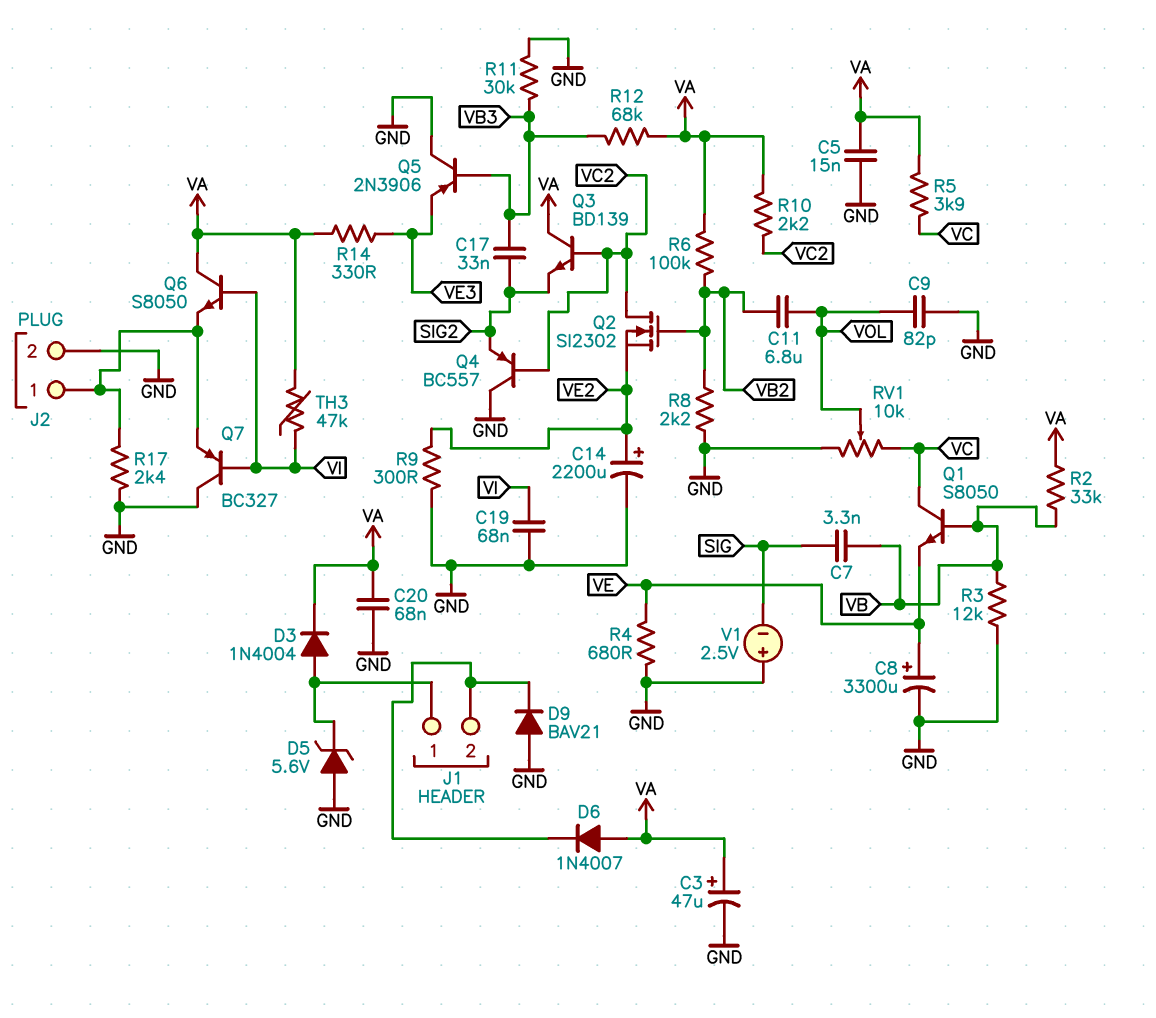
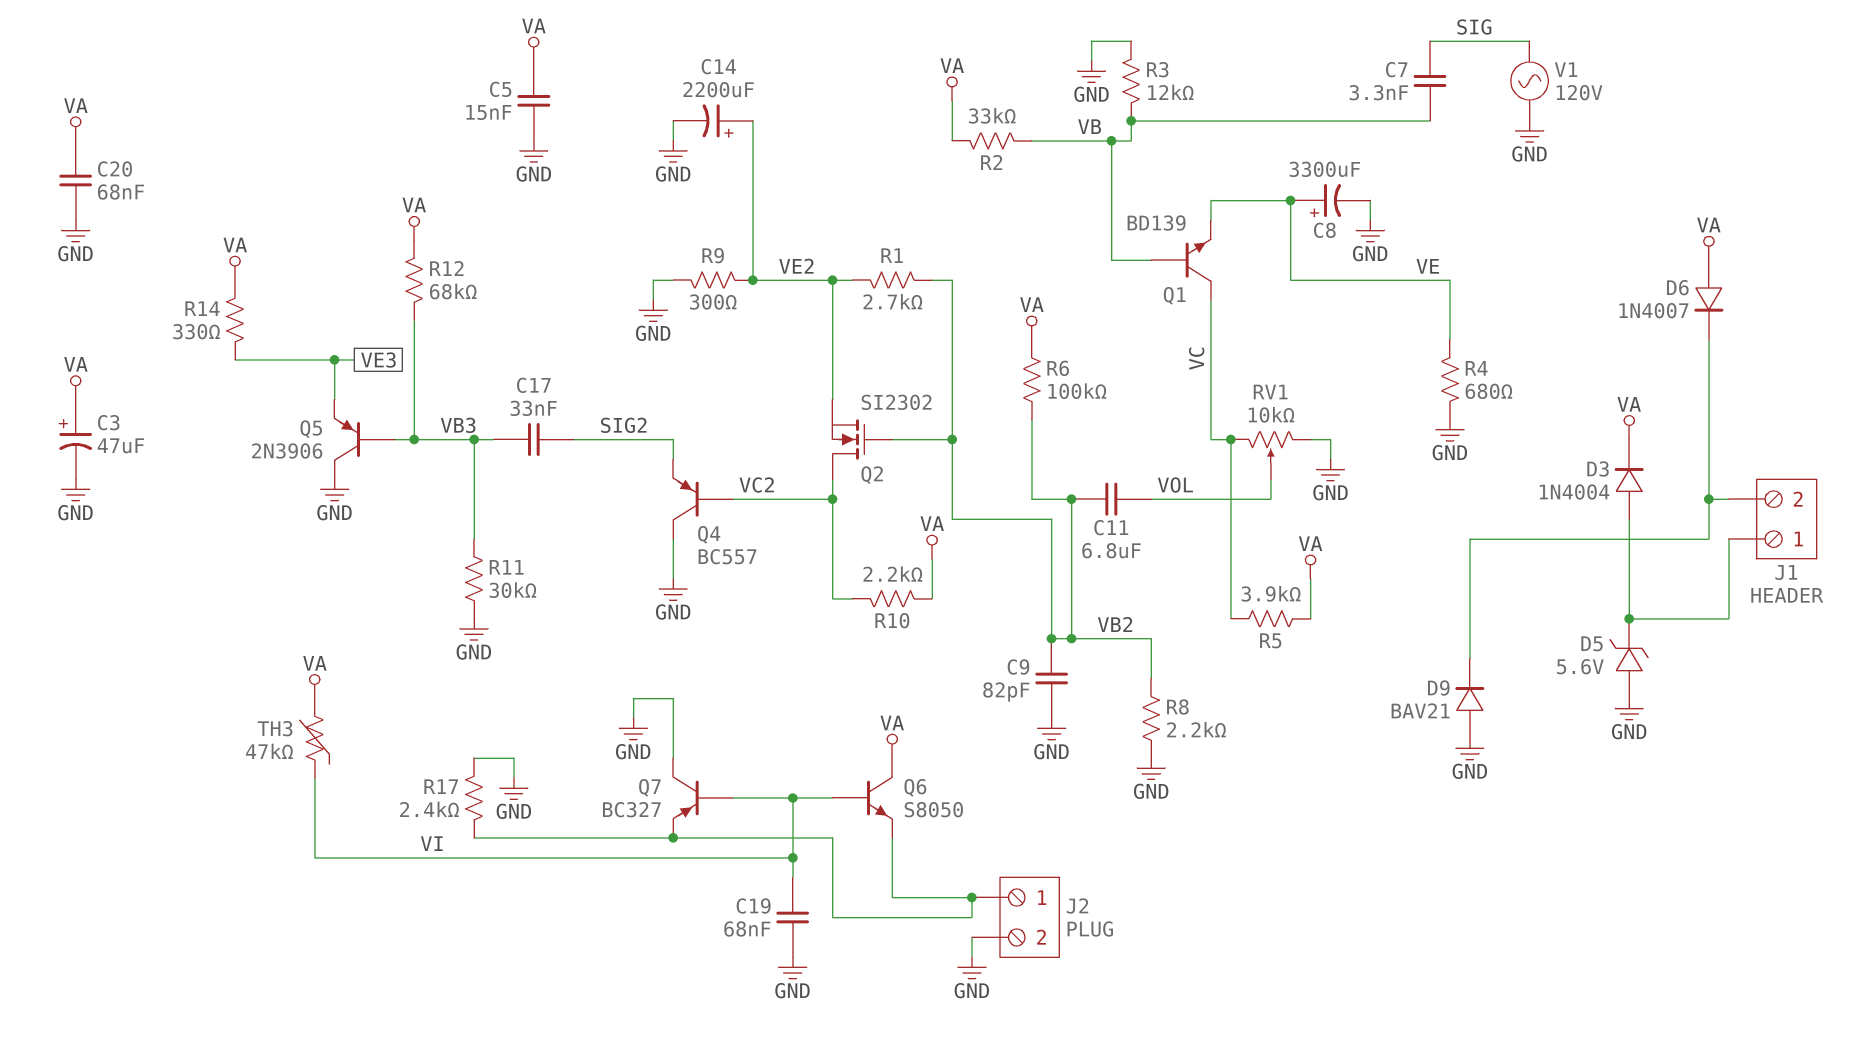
C9: 82pF (GND, VOL) -> 82pF (GND, VB2)
Q1: NPN S8050 (B VB, C VC, E VE) -> NPN BD139 (B VB, C VC, E VE)
Q3: NPN BD139 (B VC2, C VA, E SIG2) -> none
R1: none -> 2.7k (VB2, VE2)
V1: 2.5V (plus GND, minus SIG) -> AC 120V (GND, SIG)

